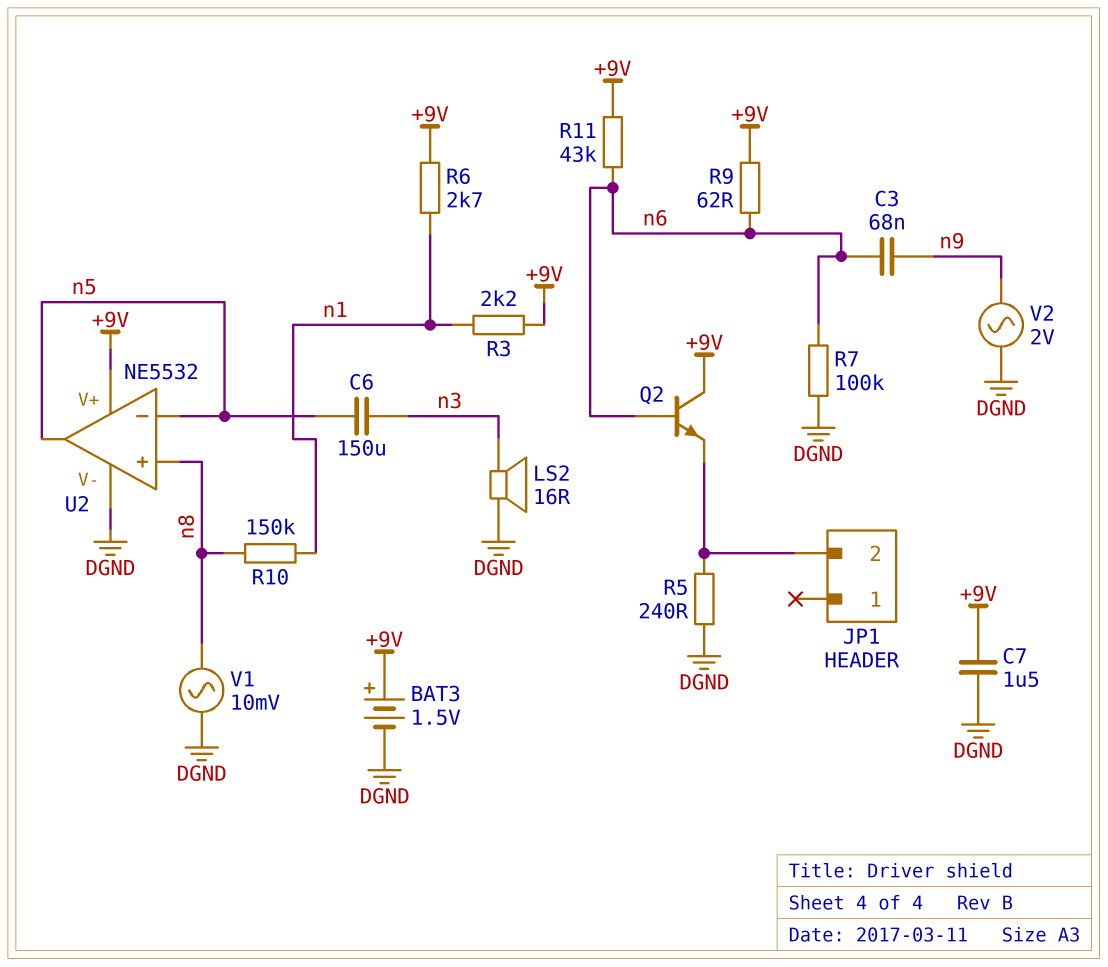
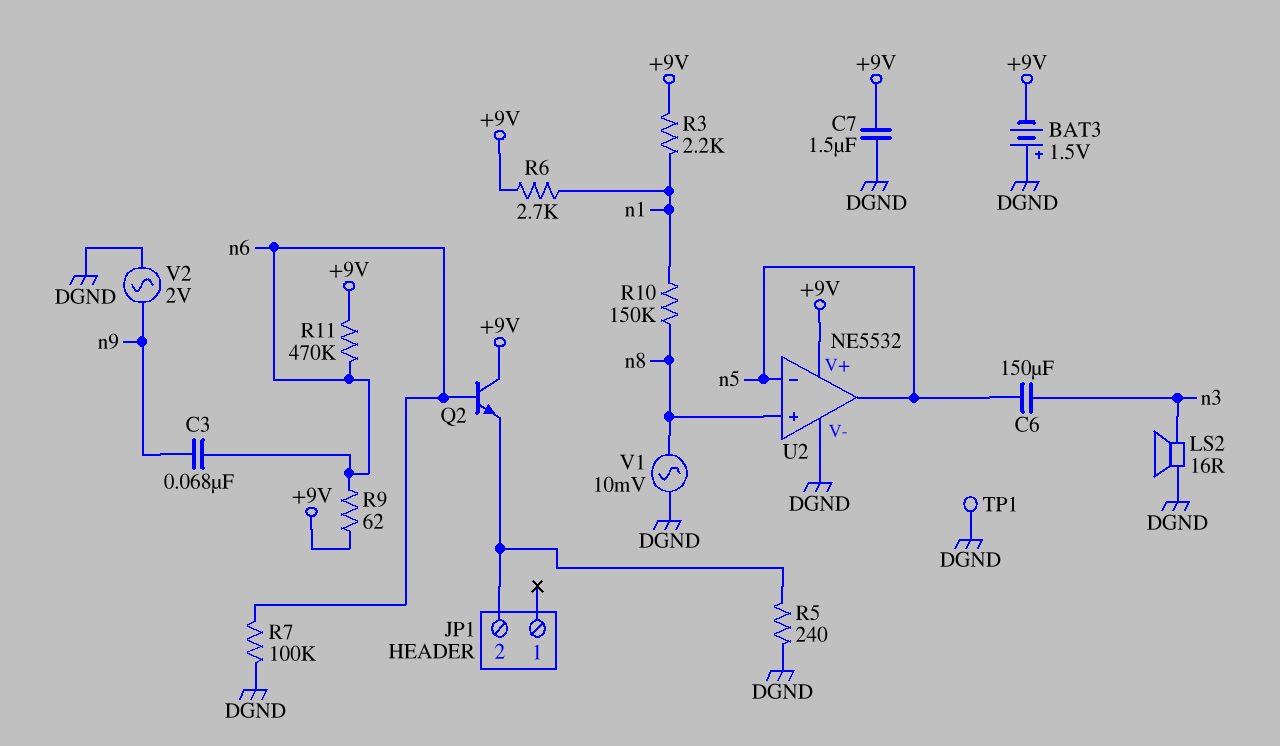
BAT3: 1.5V (plus +9V, minus DGND) -> 1.5V (plus DGND, minus +9V)
R11: 43k (+9V, n6) -> 470k (+9V, n6)
TP1: none -> test point (DGND)

